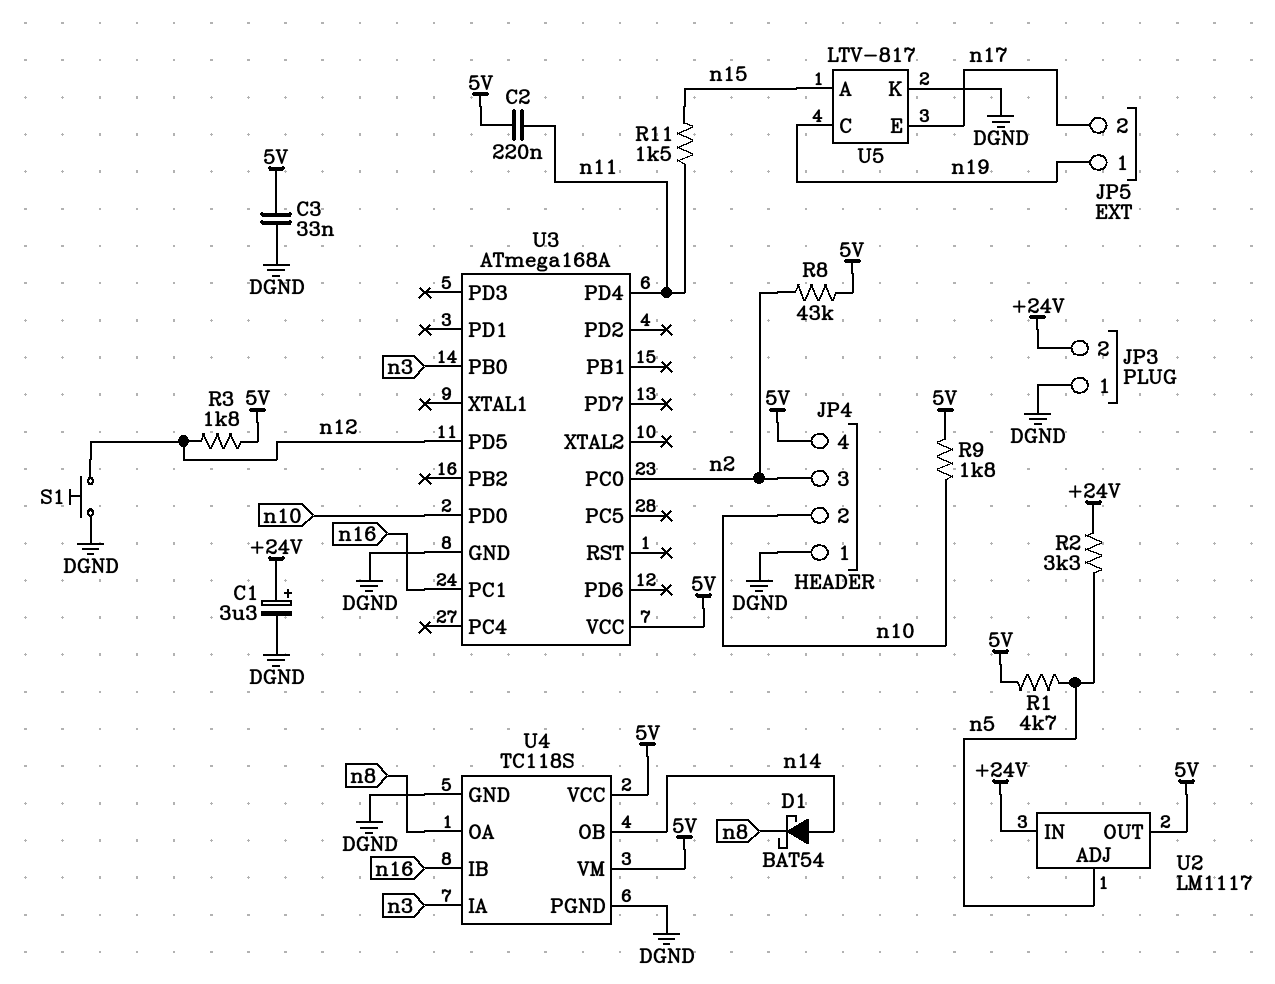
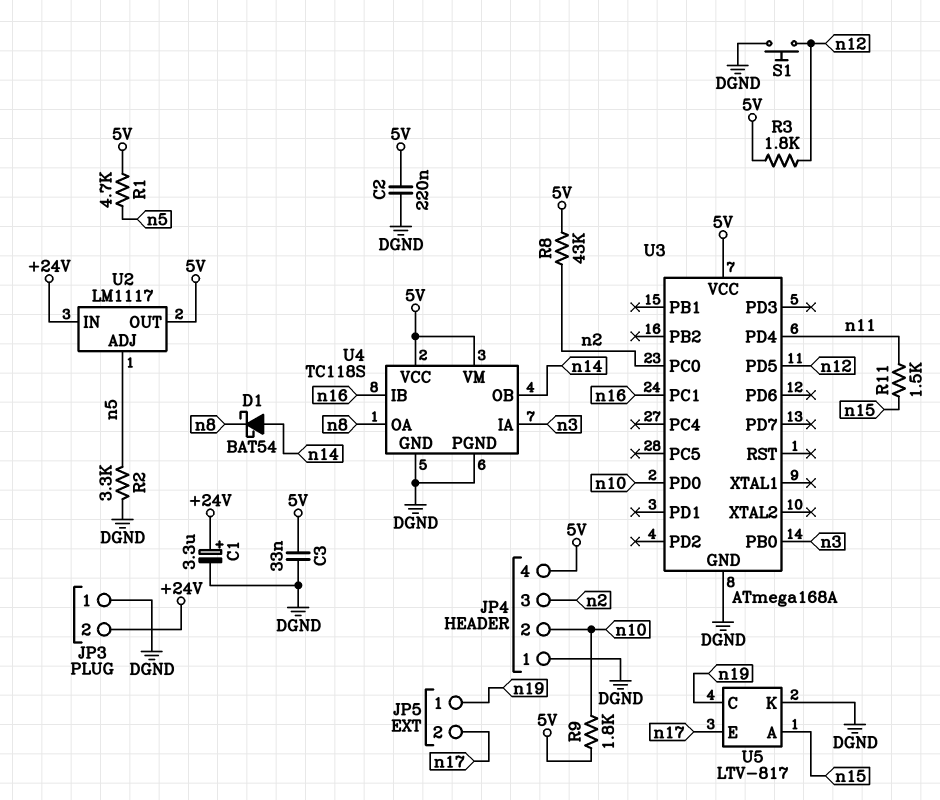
C2: 220nF (5V, n11) -> 220nF (5V, DGND)
R2: 3.3k (+24V, n5) -> 3.3k (DGND, n5)

